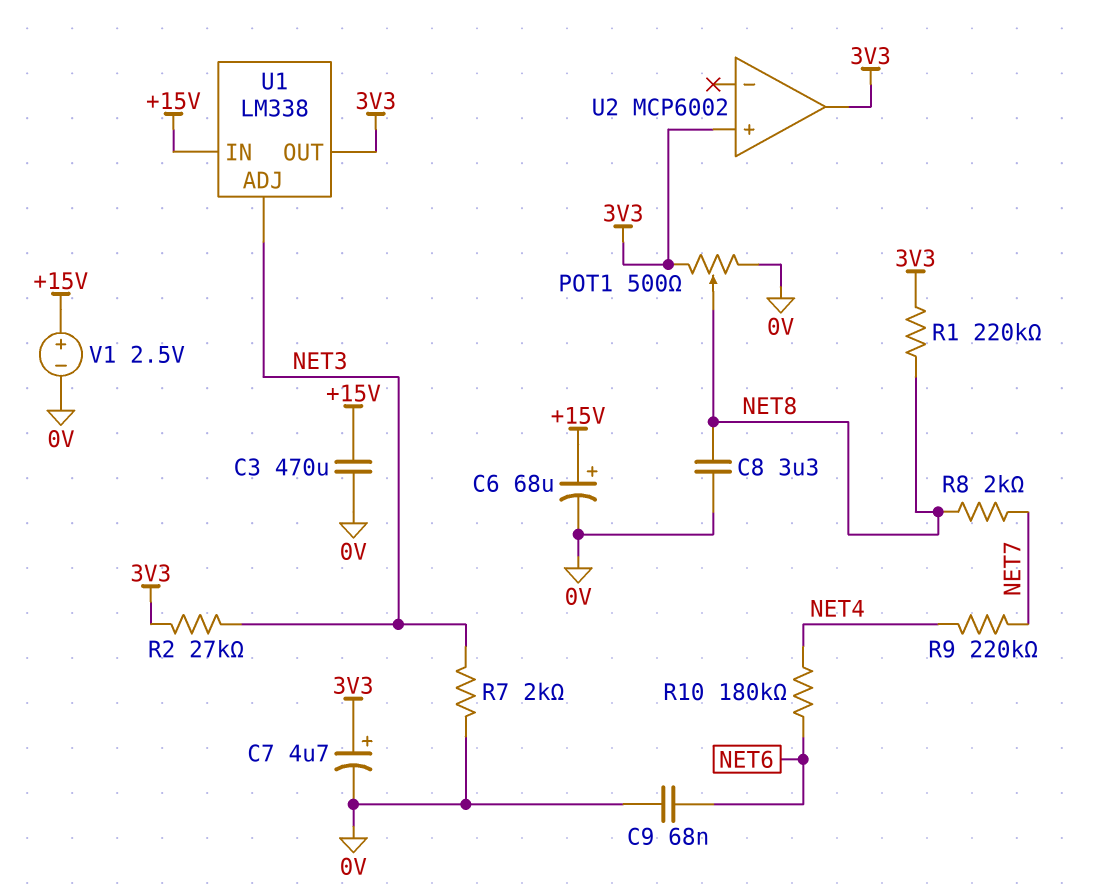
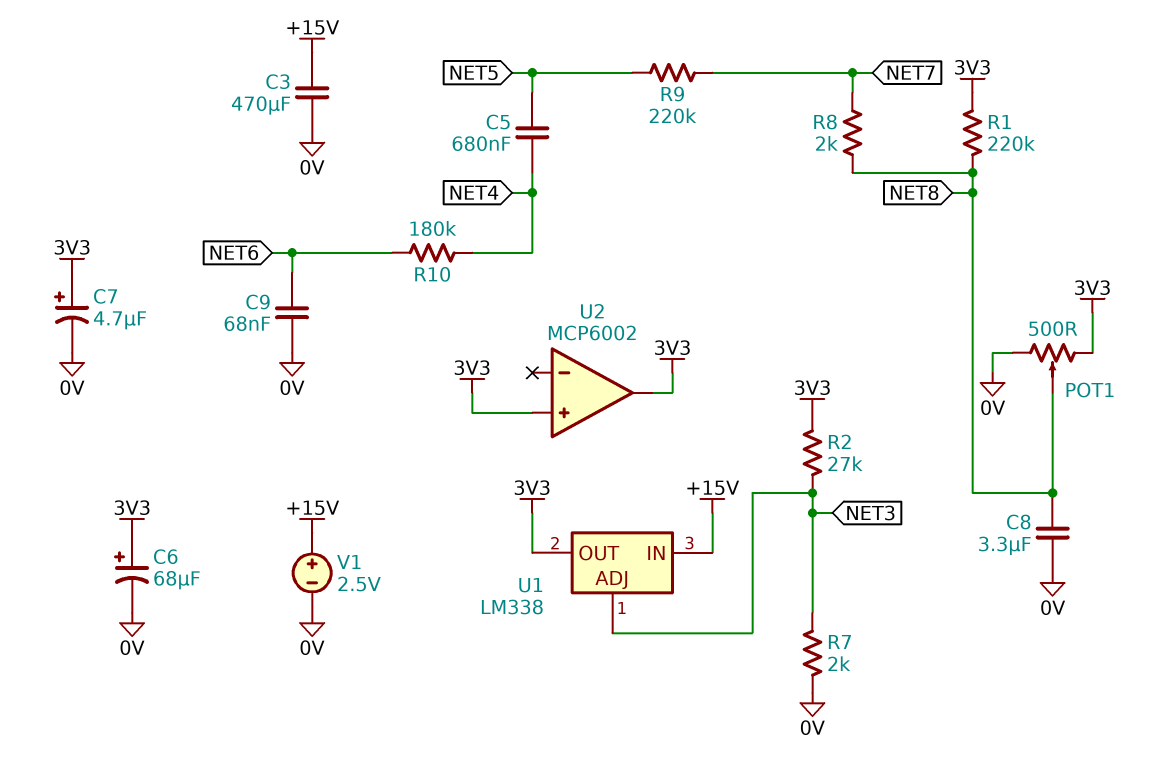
C5: none -> 680nF (NET4, NET5)
C6: 68uF (plus +15V, minus 0V) -> 68uF (plus 3V3, minus 0V)
R9: 220k (NET4, NET7) -> 220k (NET5, NET7)

